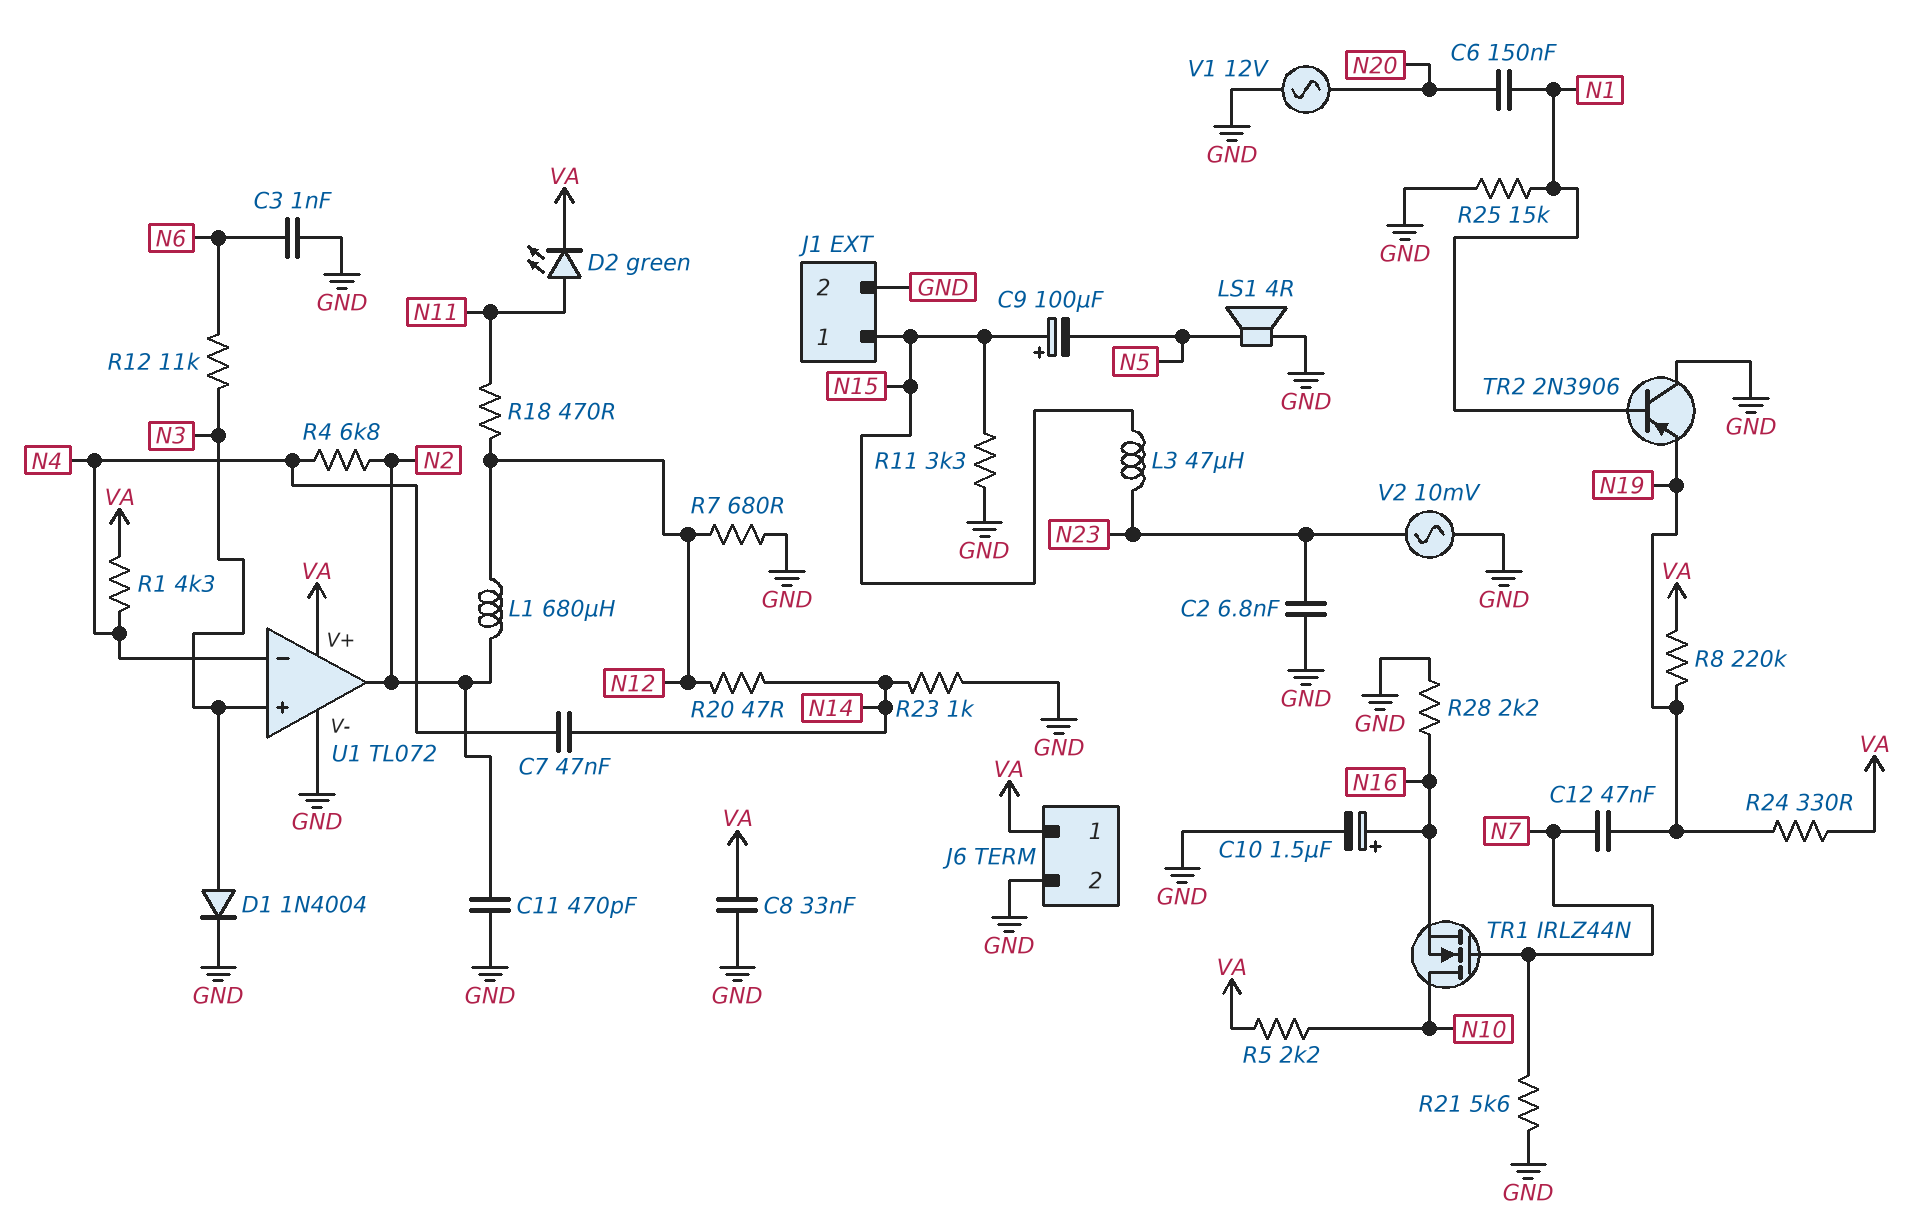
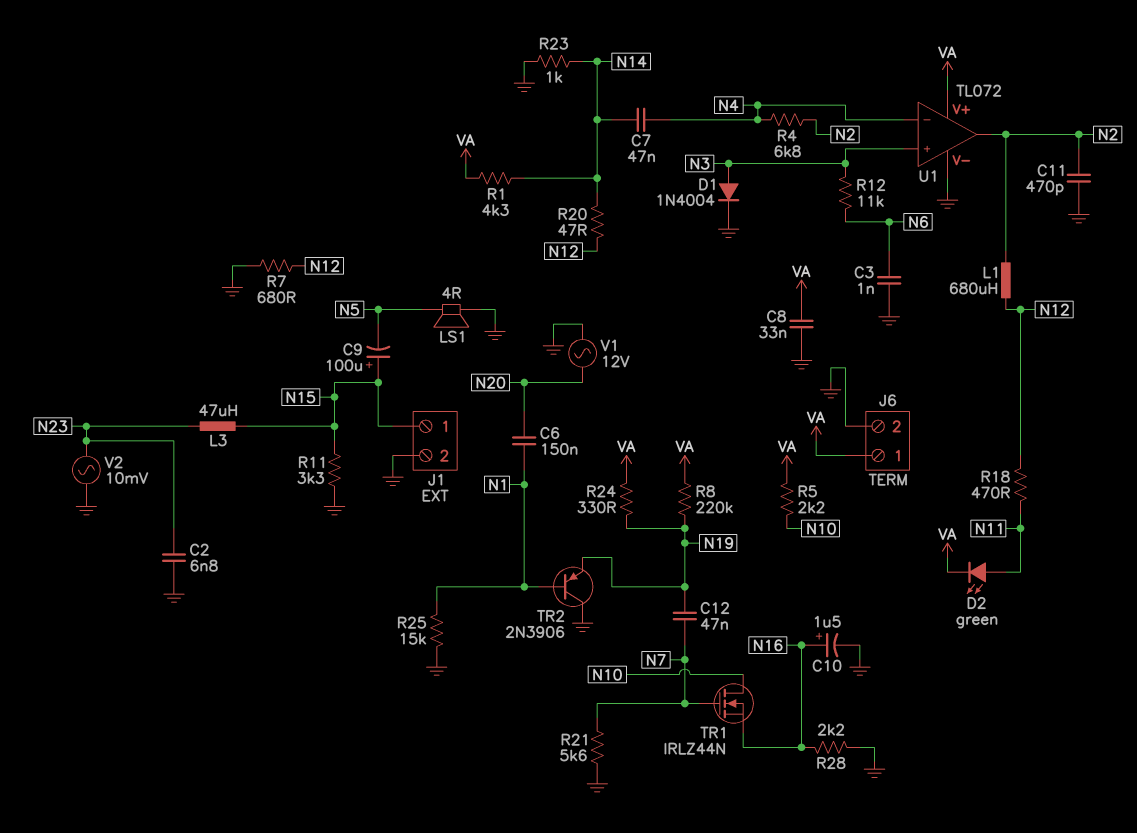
R1: 4.3k (N4, VA) -> 4.3k (N14, VA)

